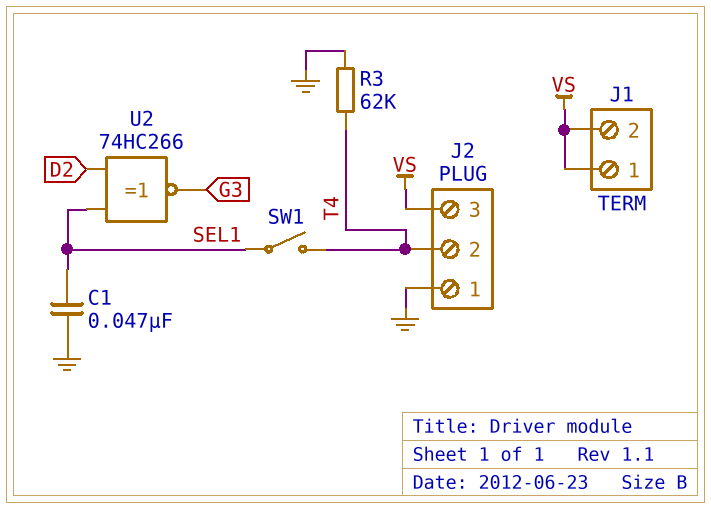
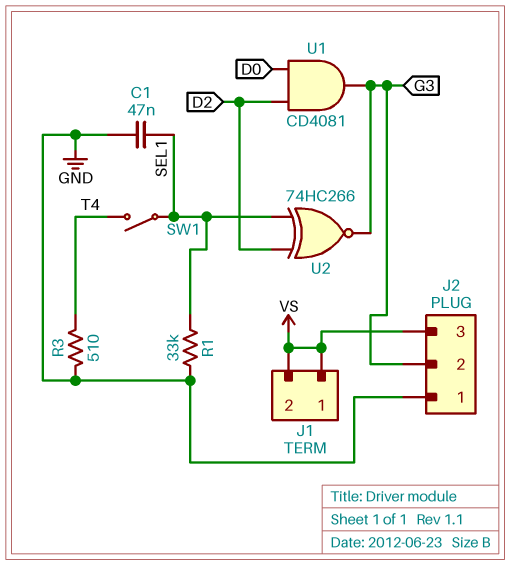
J2 pin 2: T4 -> G3
R1: none -> 33k (GND, SEL1)
R3: 62k (GND, T4) -> 510 (GND, T4)
U1: none -> AND CD4081 (in D0, in D2, out G3)

